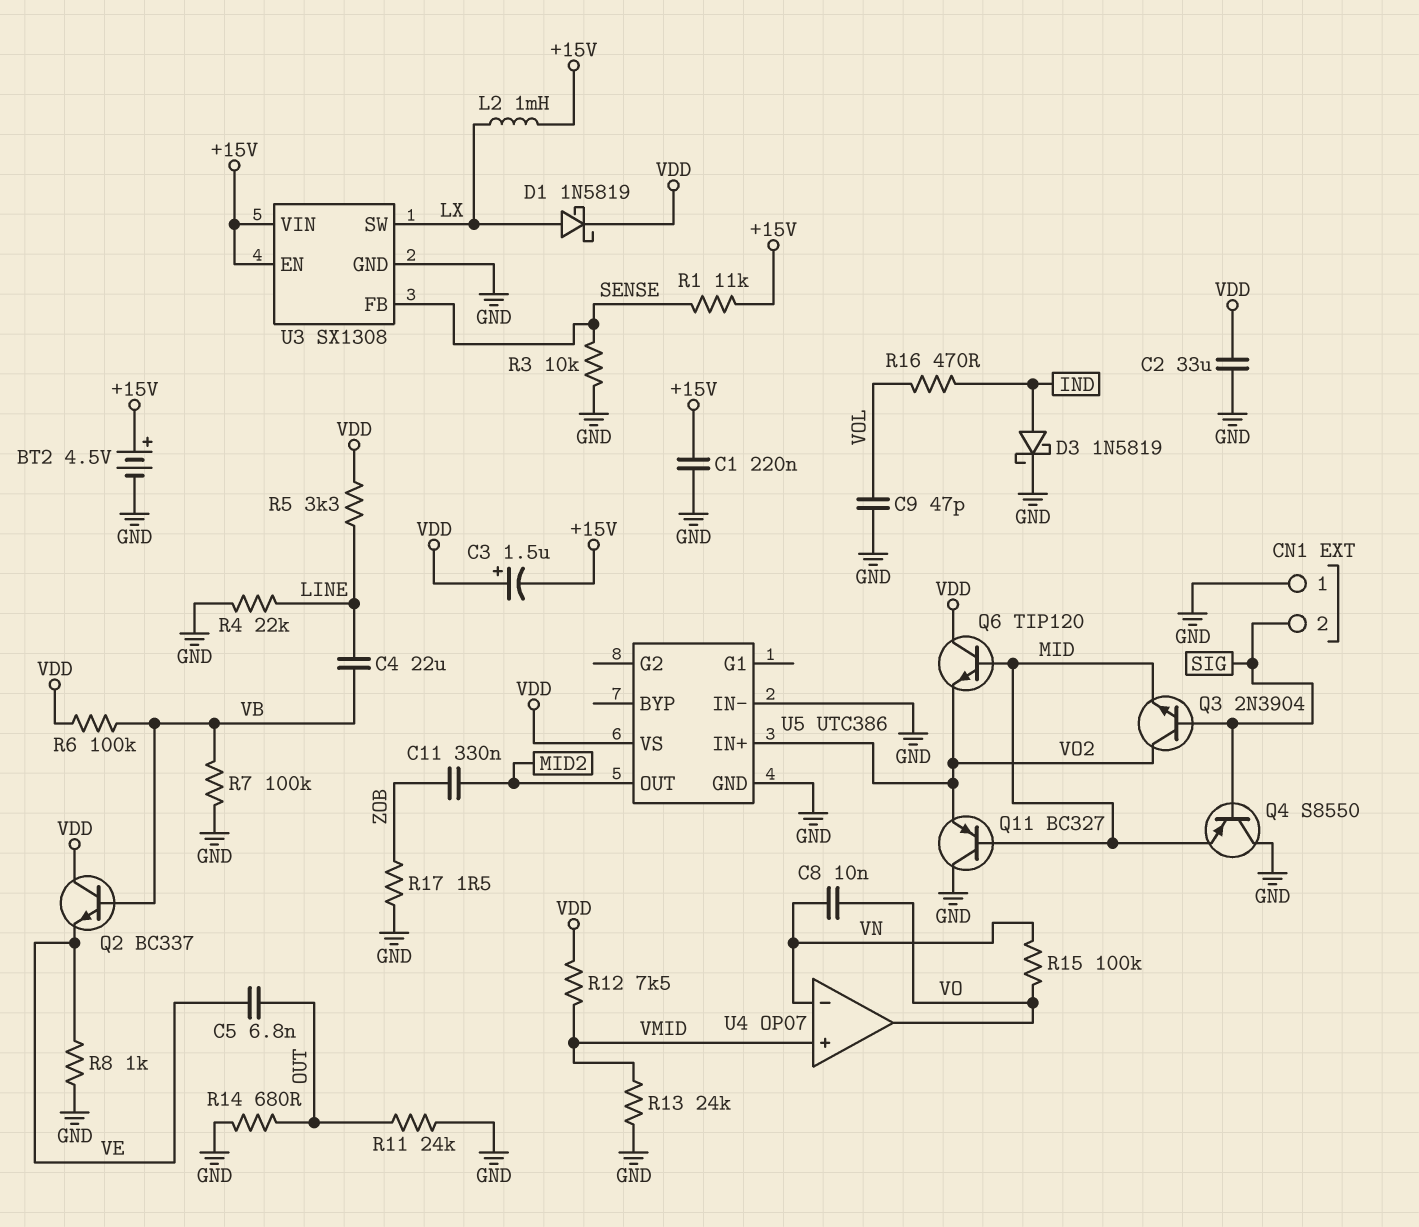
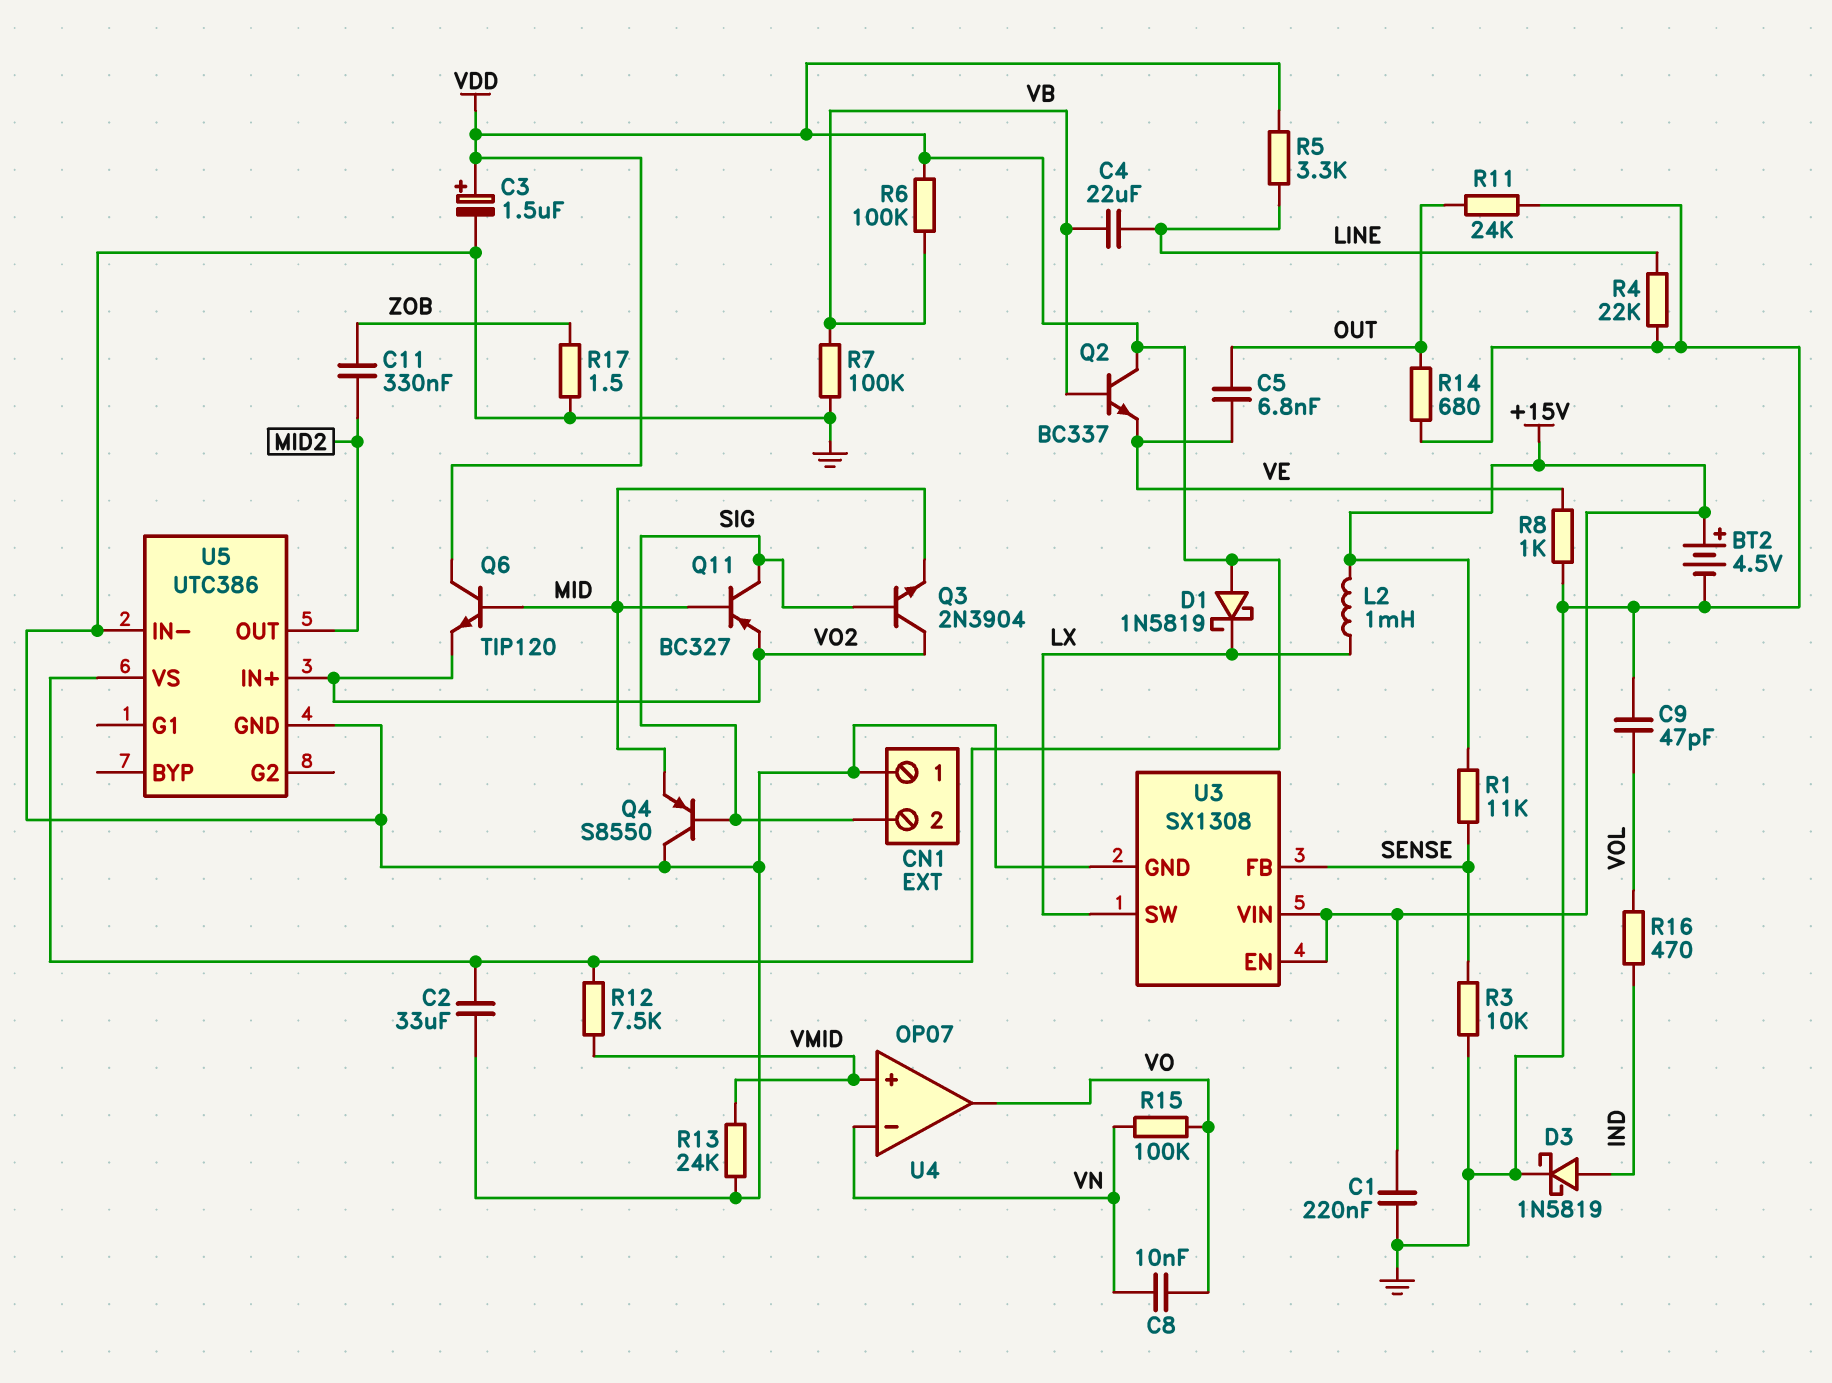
C3: 1.5uF (plus VDD, minus +15V) -> 1.5uF (plus VDD, minus GND)
D1: schottky 1N5819 (A LX, K VDD) -> schottky 1N5819 (A VDD, K LX)
Q11: PNP BC327 (B MID, C GND, E VO2) -> PNP BC327 (B MID, C SIG, E VO2)

